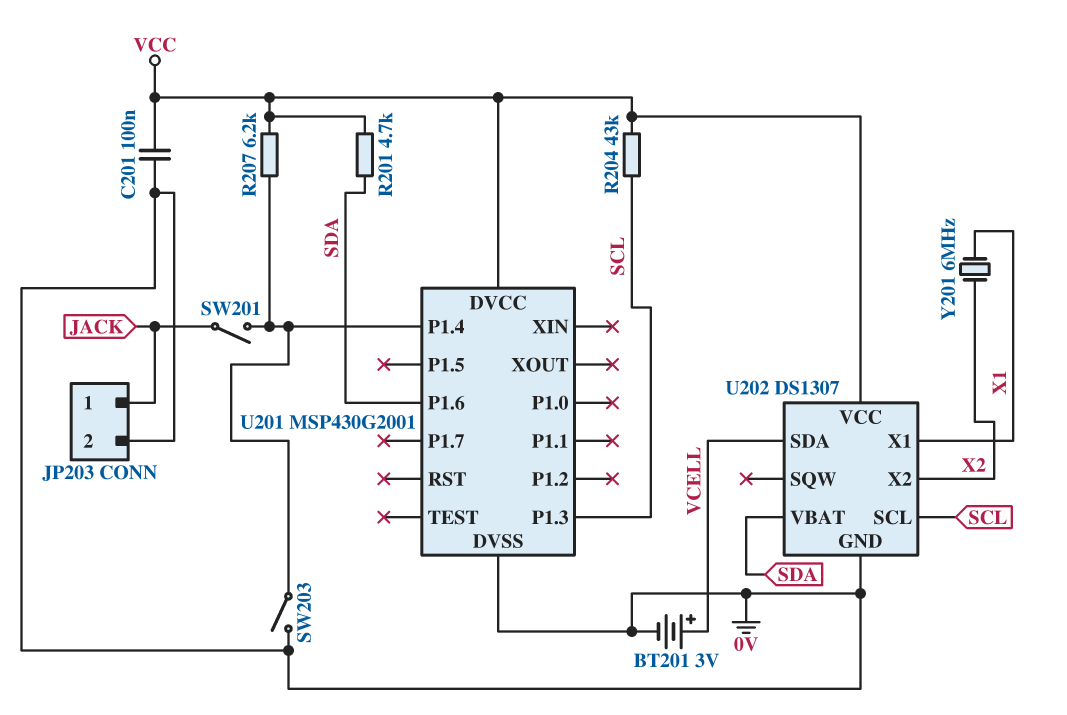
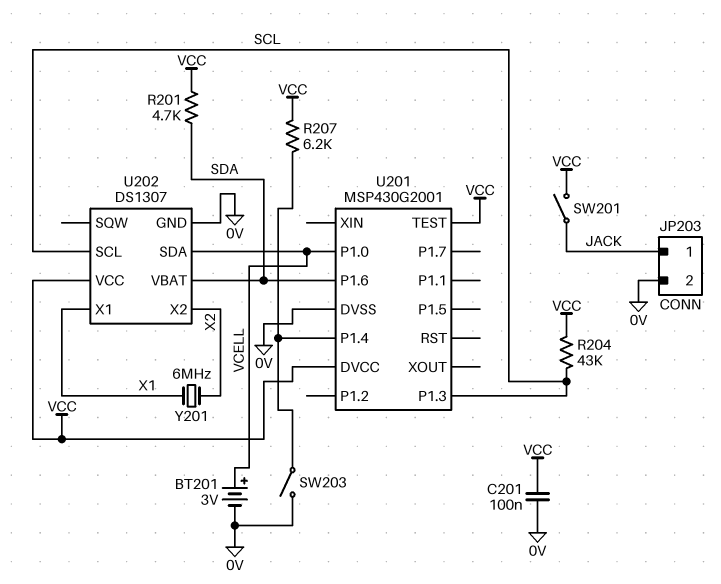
SW201: switch (JACK, U201/P1.4) -> switch (JACK, VCC)
U201 pin P1.0: none -> VCELL
U201 pin TEST: none -> VCC

